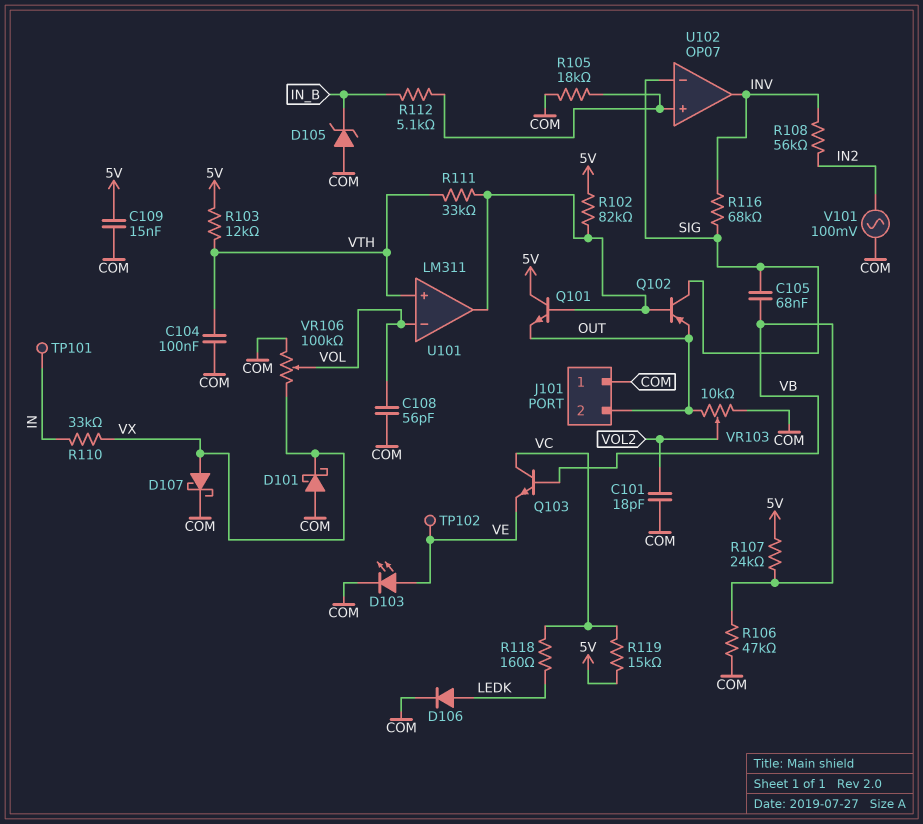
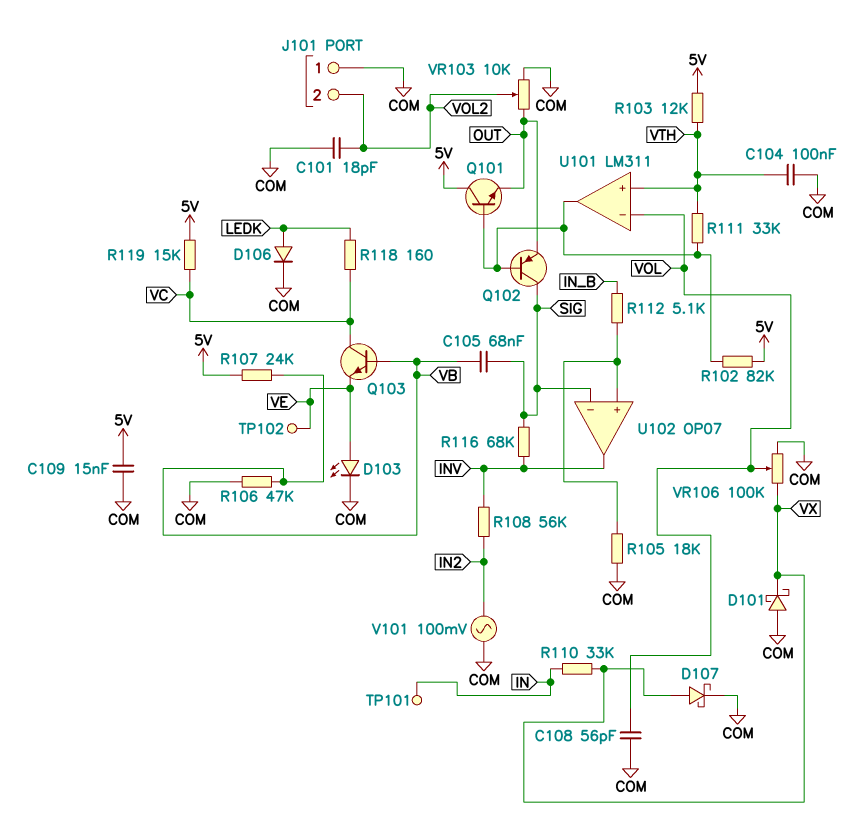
D105: zener (A COM, K IN_B) -> none
J101 pin 2: OUT -> VOL2

